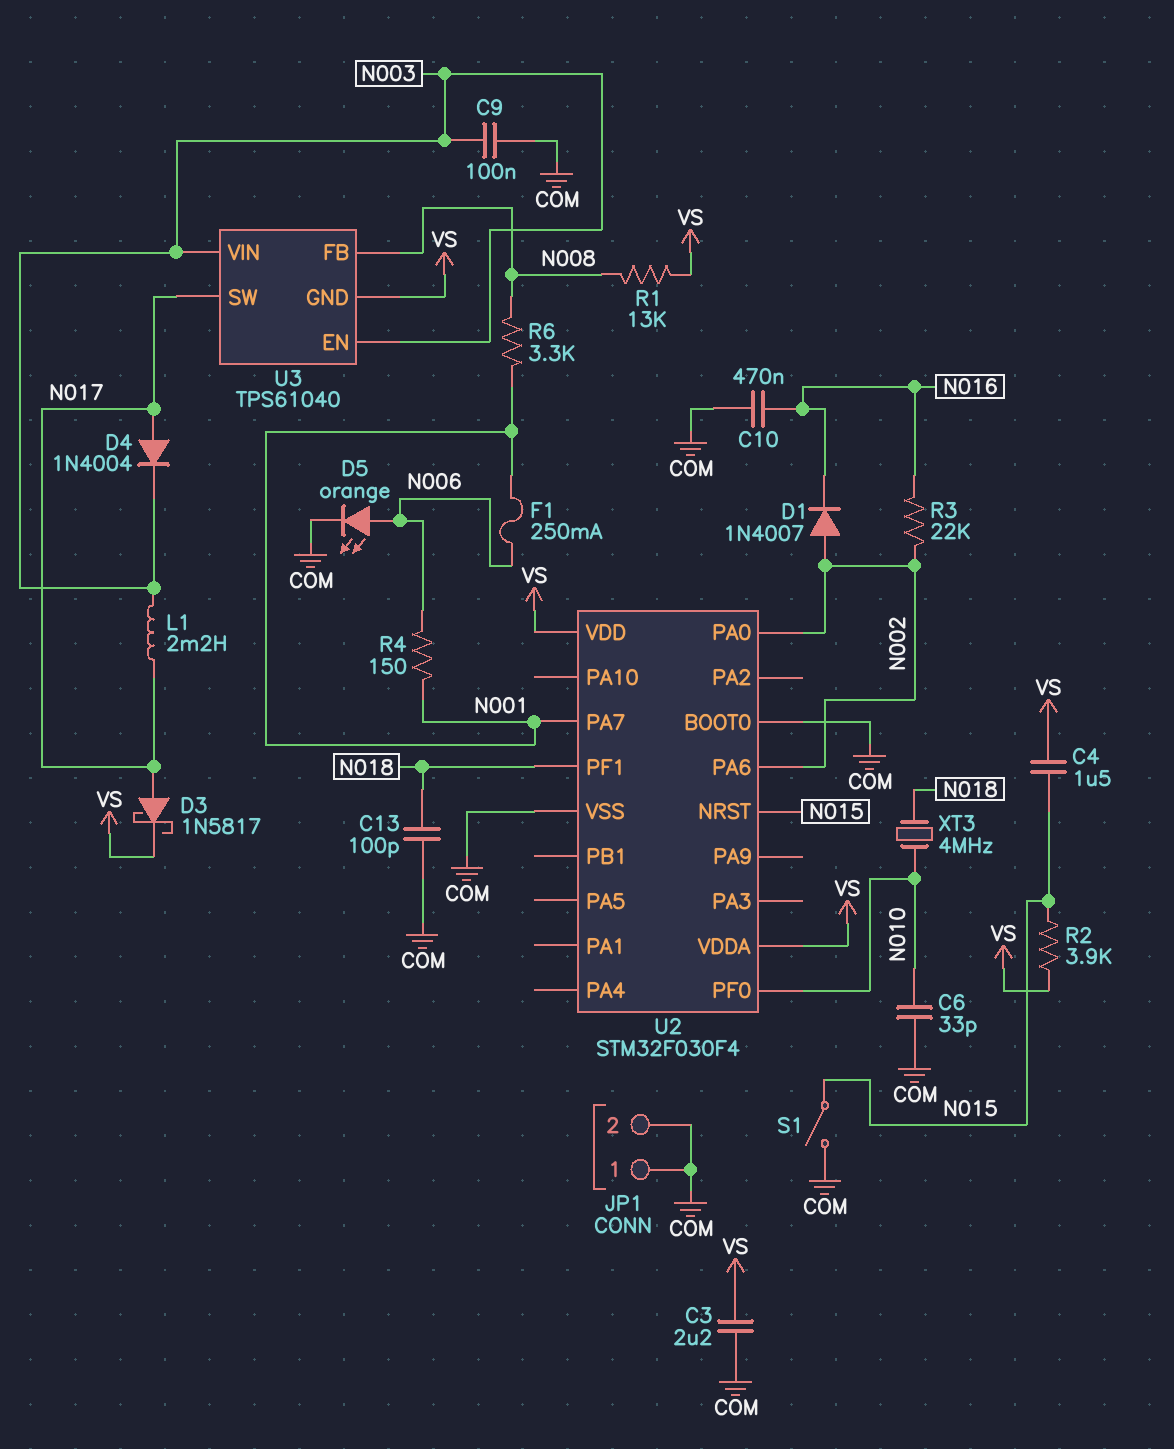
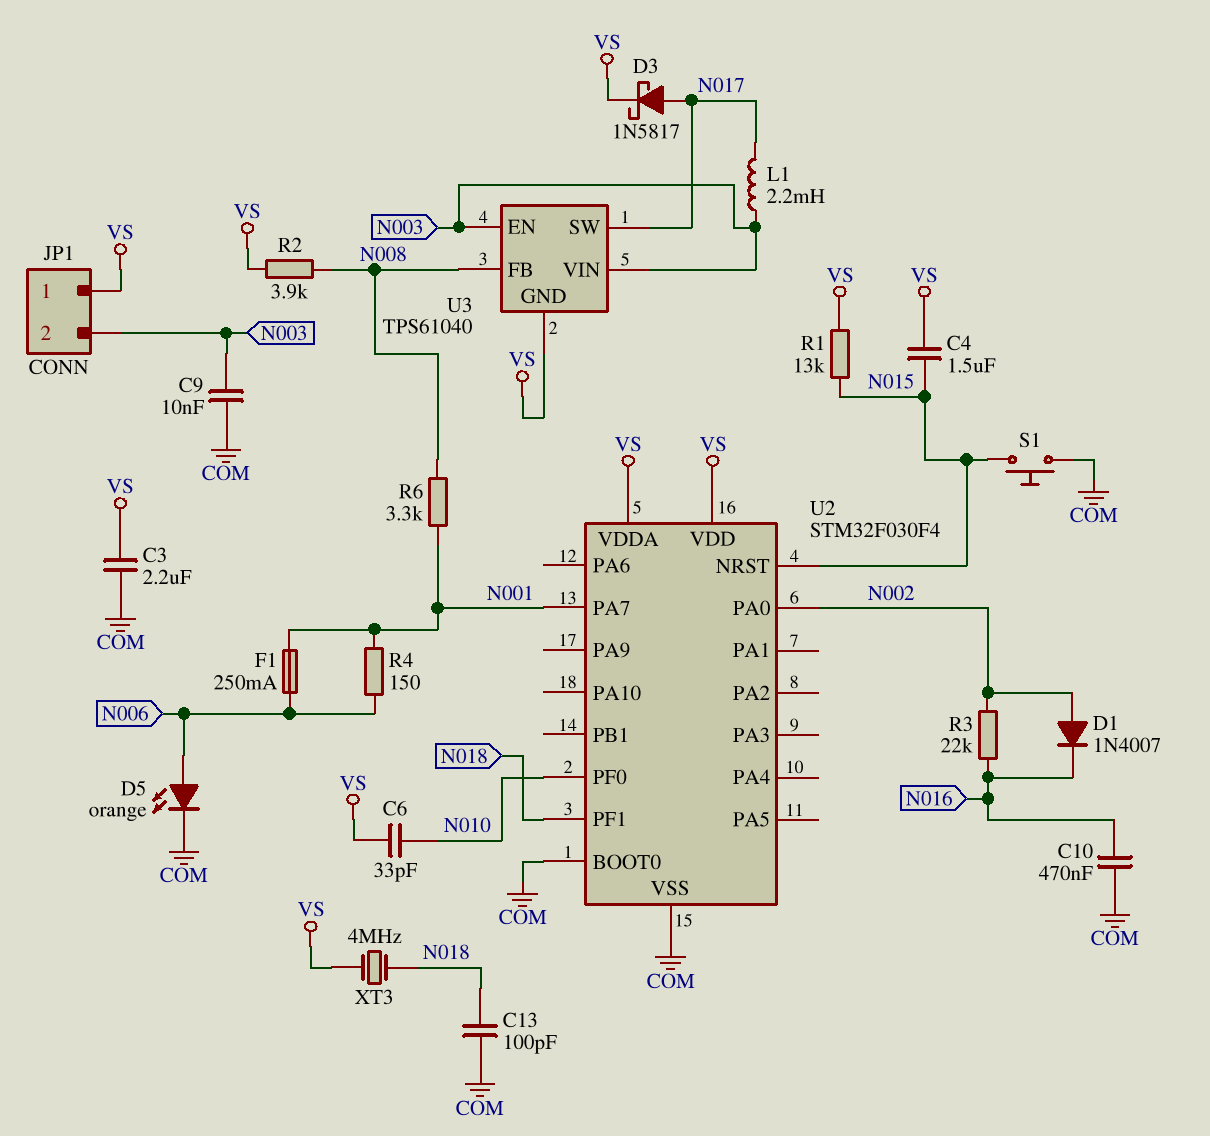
C6: 33pF (COM, N010) -> 33pF (N010, VS)
C9: 100nF (COM, N003) -> 10nF (COM, N003)
D4: diode 1N4004 (A N017, K N003) -> none
JP1 pin 1: COM -> VS
JP1 pin 2: COM -> N003
R1: 13k (N008, VS) -> 13k (N015, VS)
R2: 3.9k (N015, VS) -> 3.9k (N008, VS)
S1: switch (COM, N015) -> button (COM, N015)
U2 pin PA6: N002 -> none
XT3: 4MHz (N010, N018) -> 4MHz (N018, VS)

